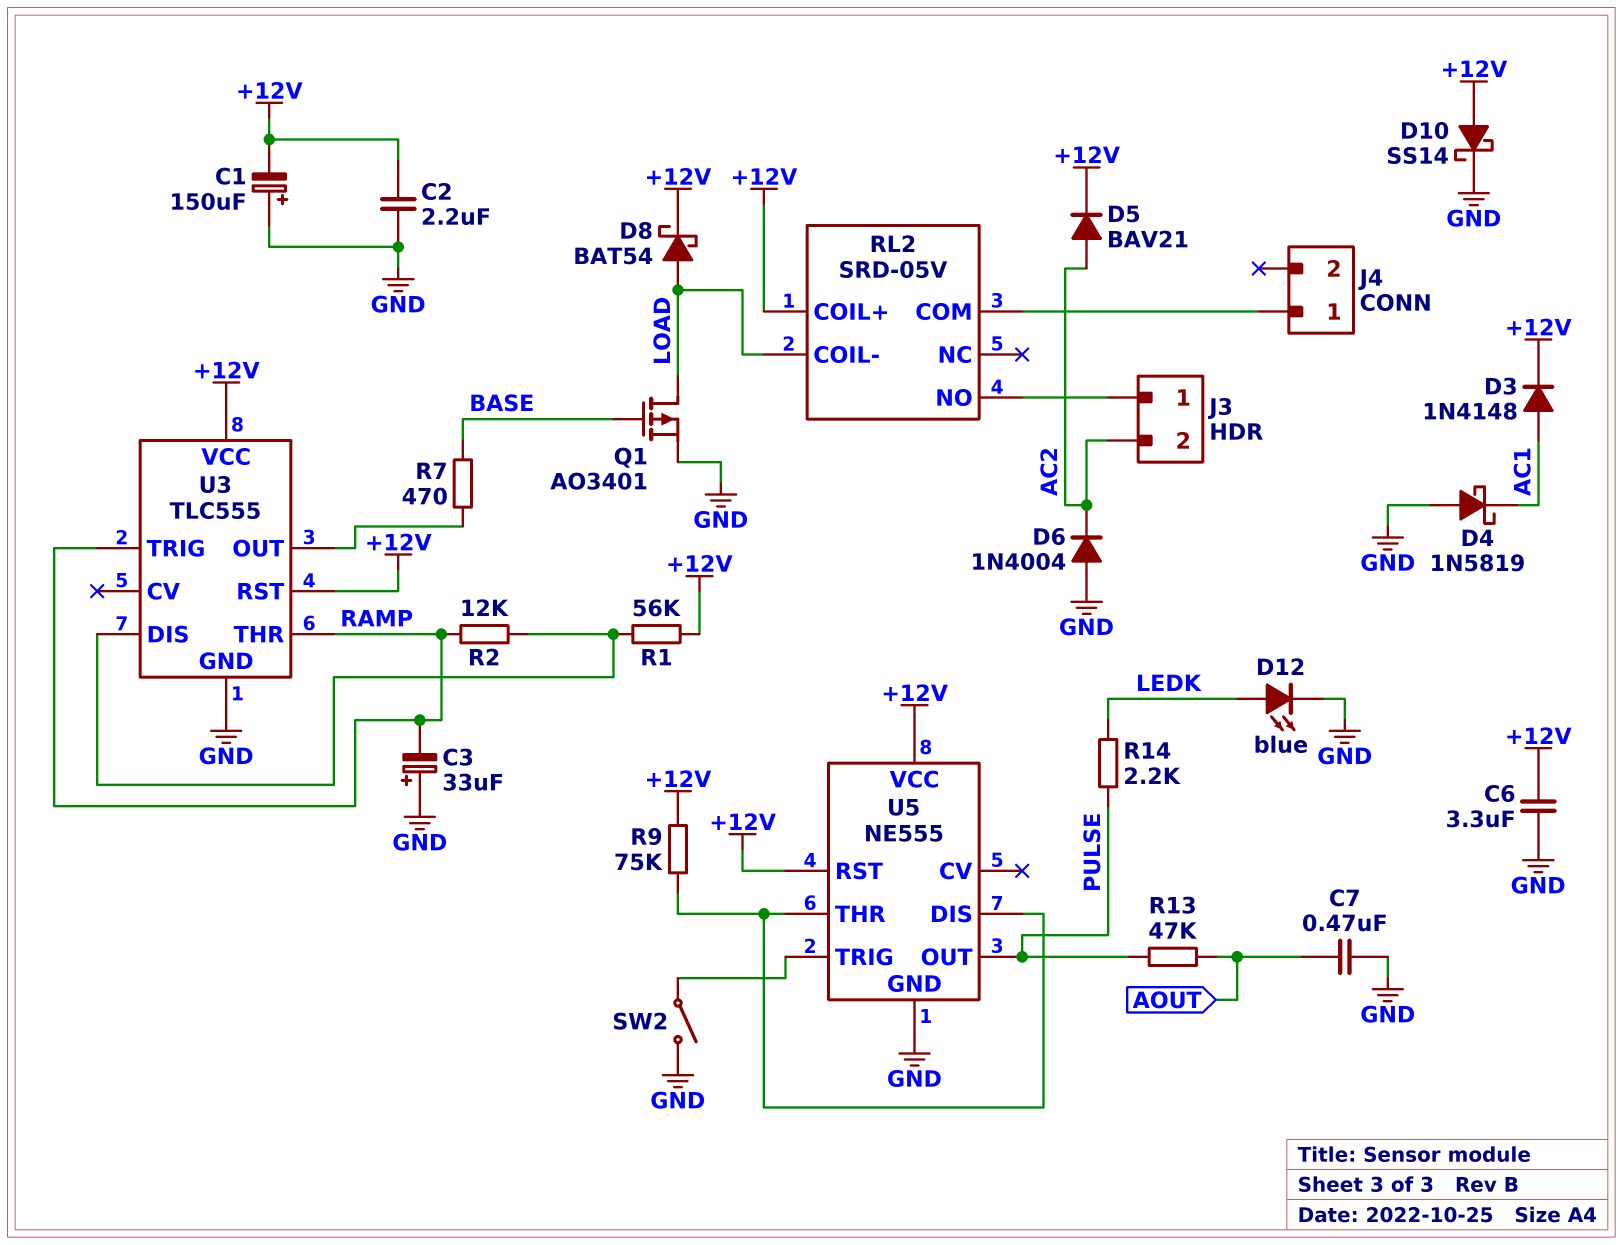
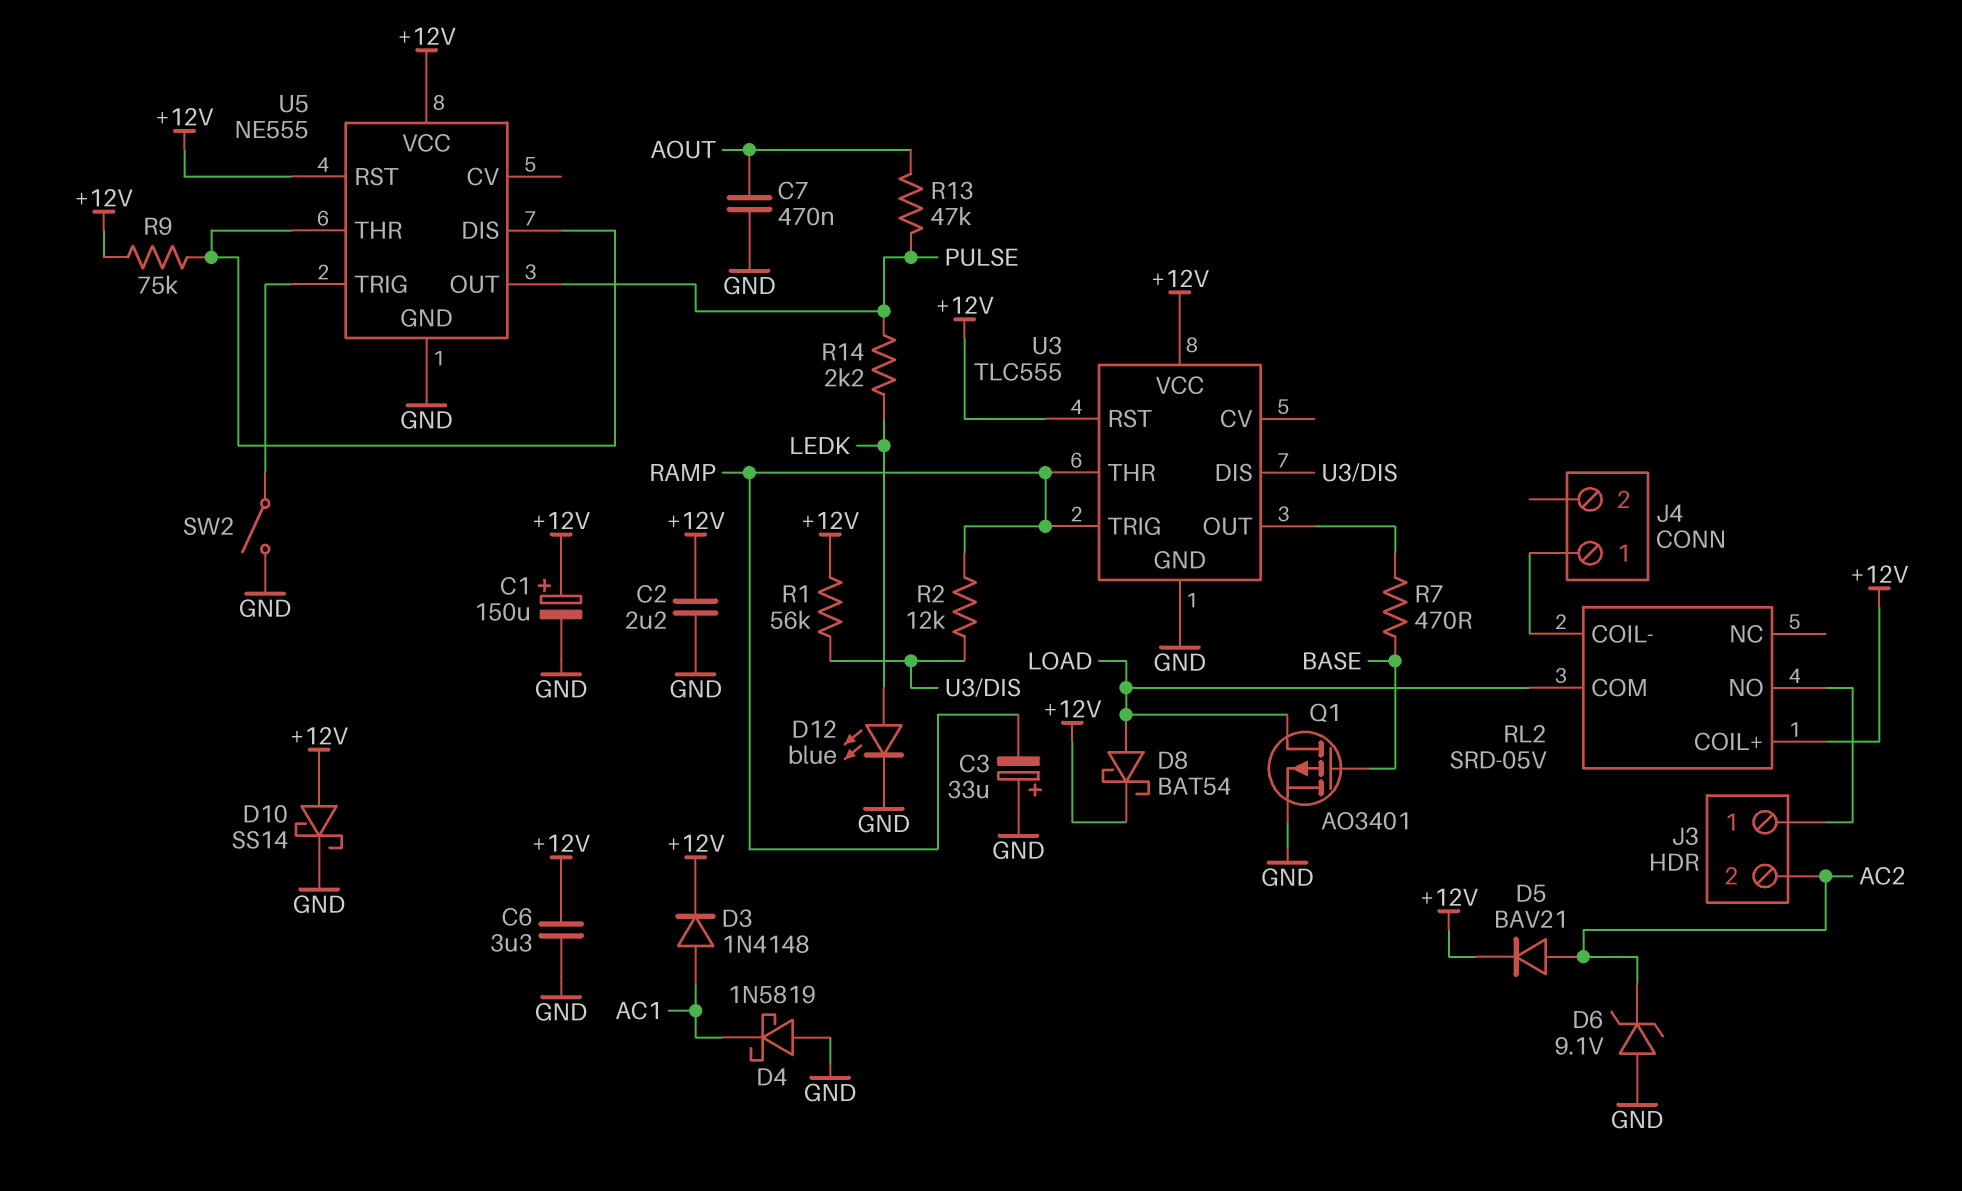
C1: 150uF (plus GND, minus +12V) -> 150uF (plus +12V, minus GND)
D6: diode 1N4004 (A GND, K AC2) -> zener 9.1V (A GND, K AC2)
RL2 pin COIL-: LOAD -> J4/1
RL2 pin COM: J4/1 -> LOAD

